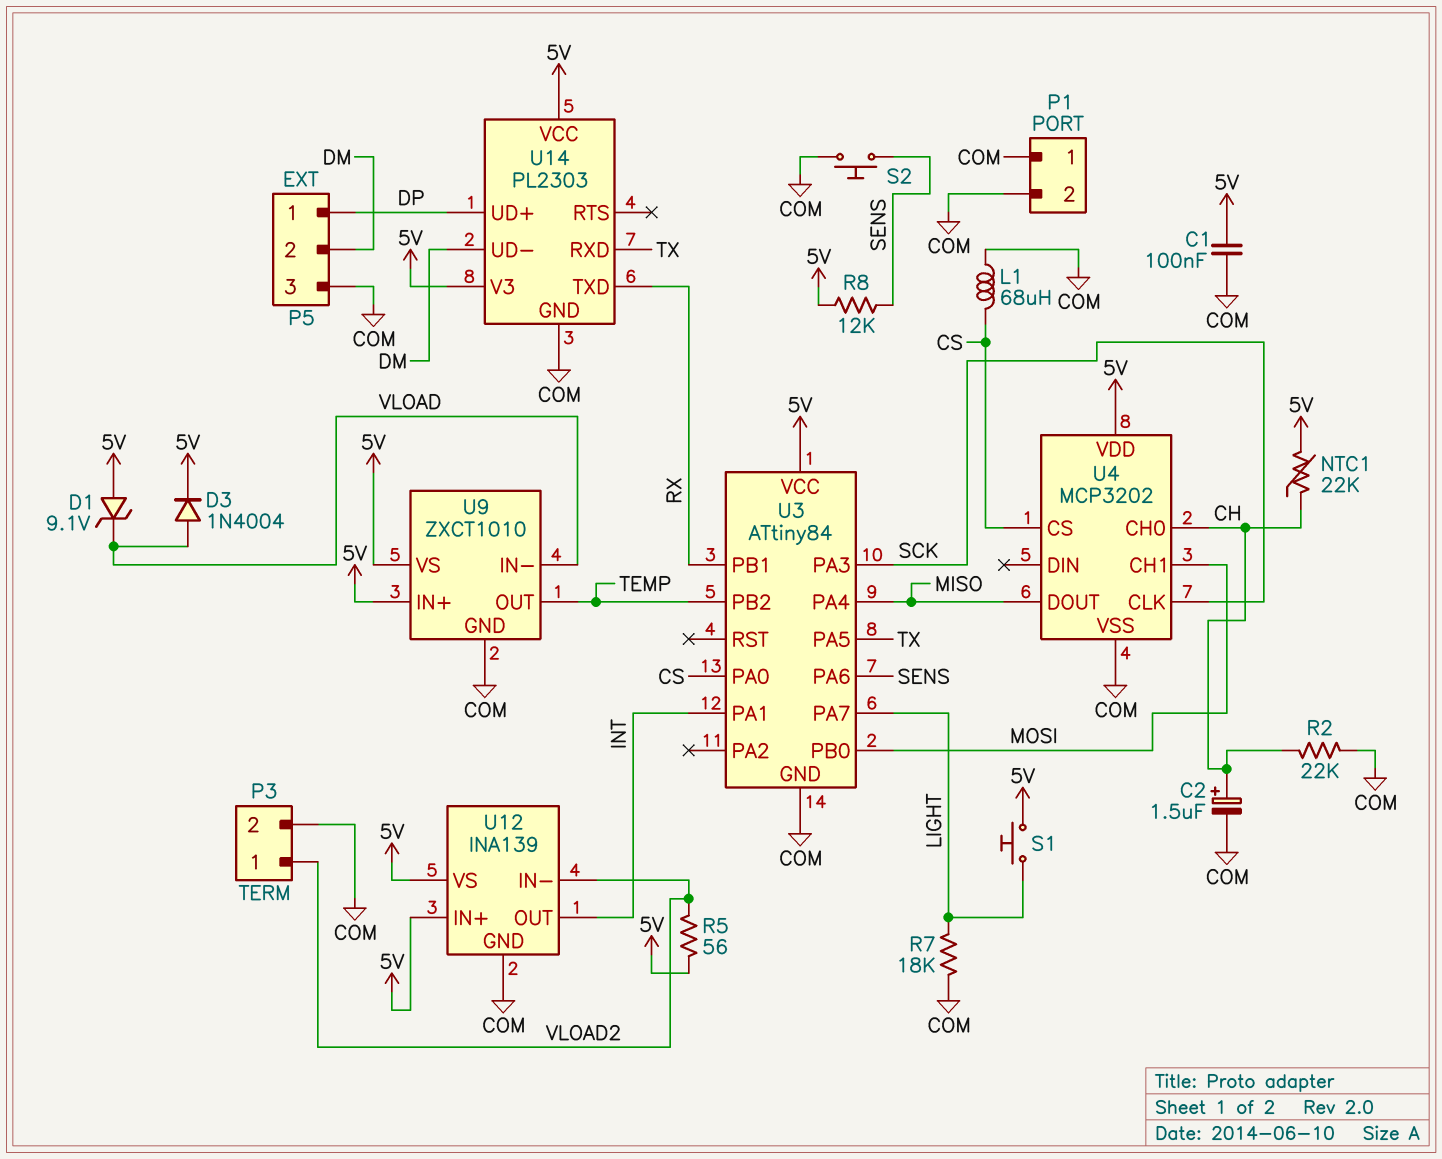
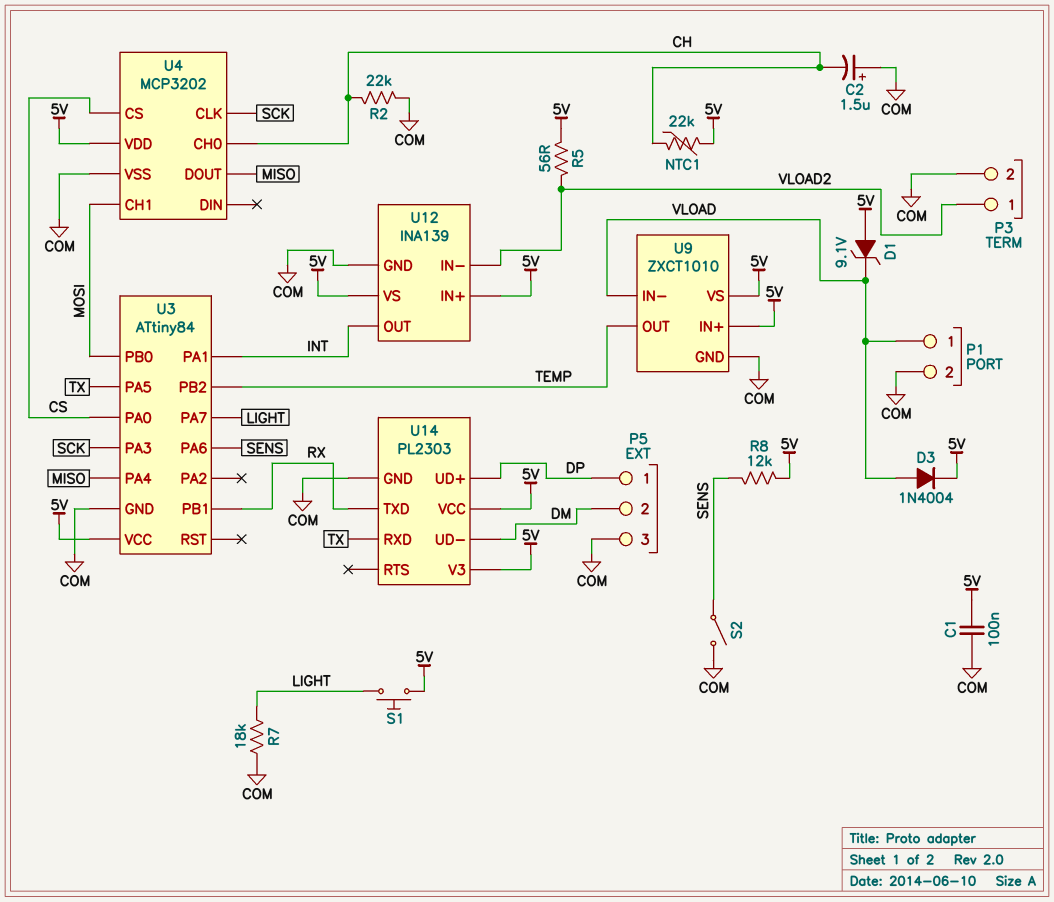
C2: 1.5uF (plus CH, minus COM) -> 1.5uF (plus COM, minus CH)
L1: 68uH (COM, CS) -> none
P1 pin 1: COM -> VLOAD
S2: button (COM, SENS) -> switch (COM, SENS)

